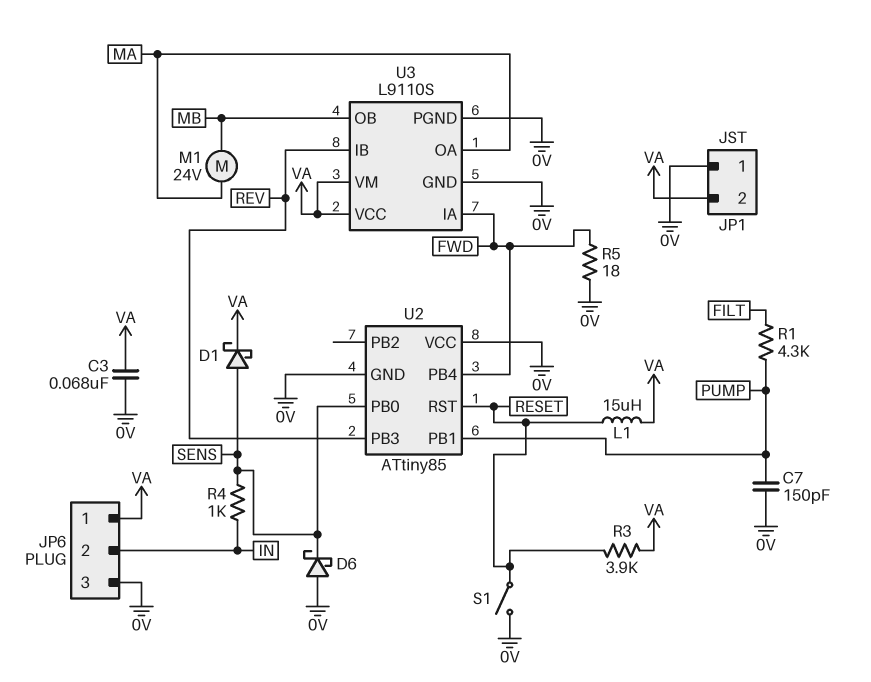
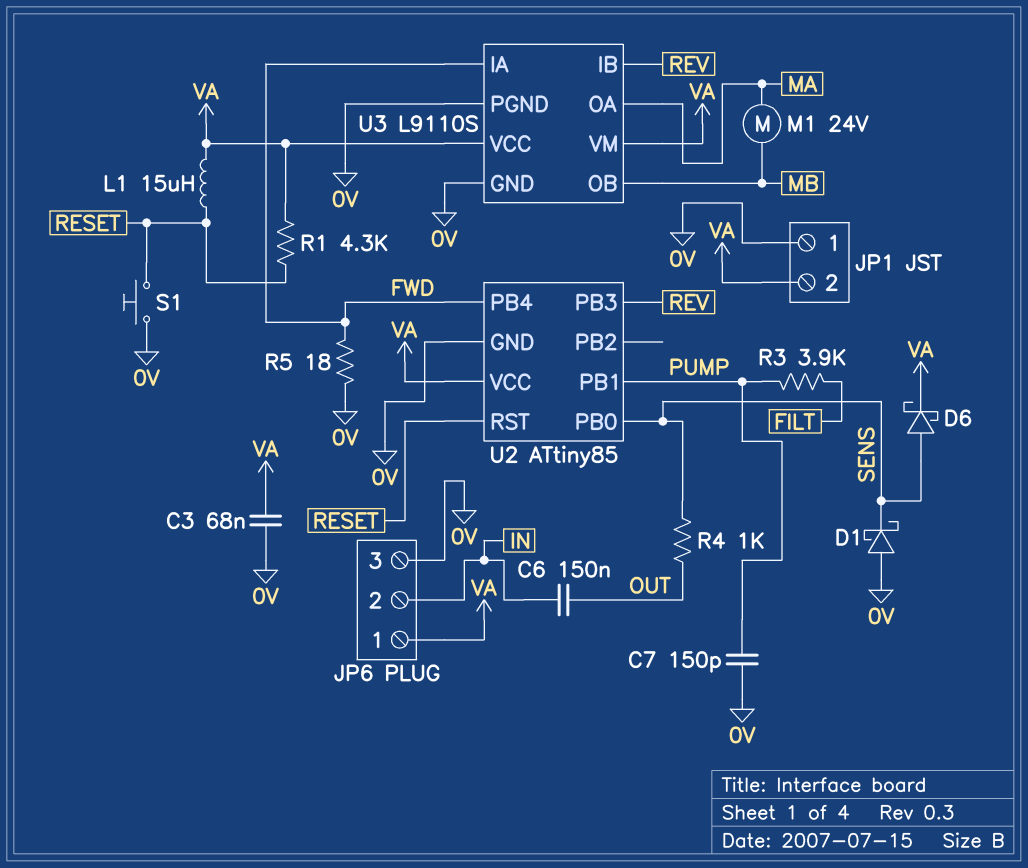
C6: none -> 150nF (IN, OUT)
D1: schottky (A SENS, K VA) -> schottky (A 0V, K SENS)
D6: schottky (A 0V, K SENS) -> schottky (A SENS, K VA)
R1: 4.3k (FILT, PUMP) -> 4.3k (RESET, VA)
R3: 3.9k (RESET, VA) -> 3.9k (FILT, PUMP)
R4: 1k (IN, SENS) -> 1k (OUT, SENS)
S1: switch (0V, RESET) -> button (0V, RESET)
U2 pin VCC: 0V -> VA

